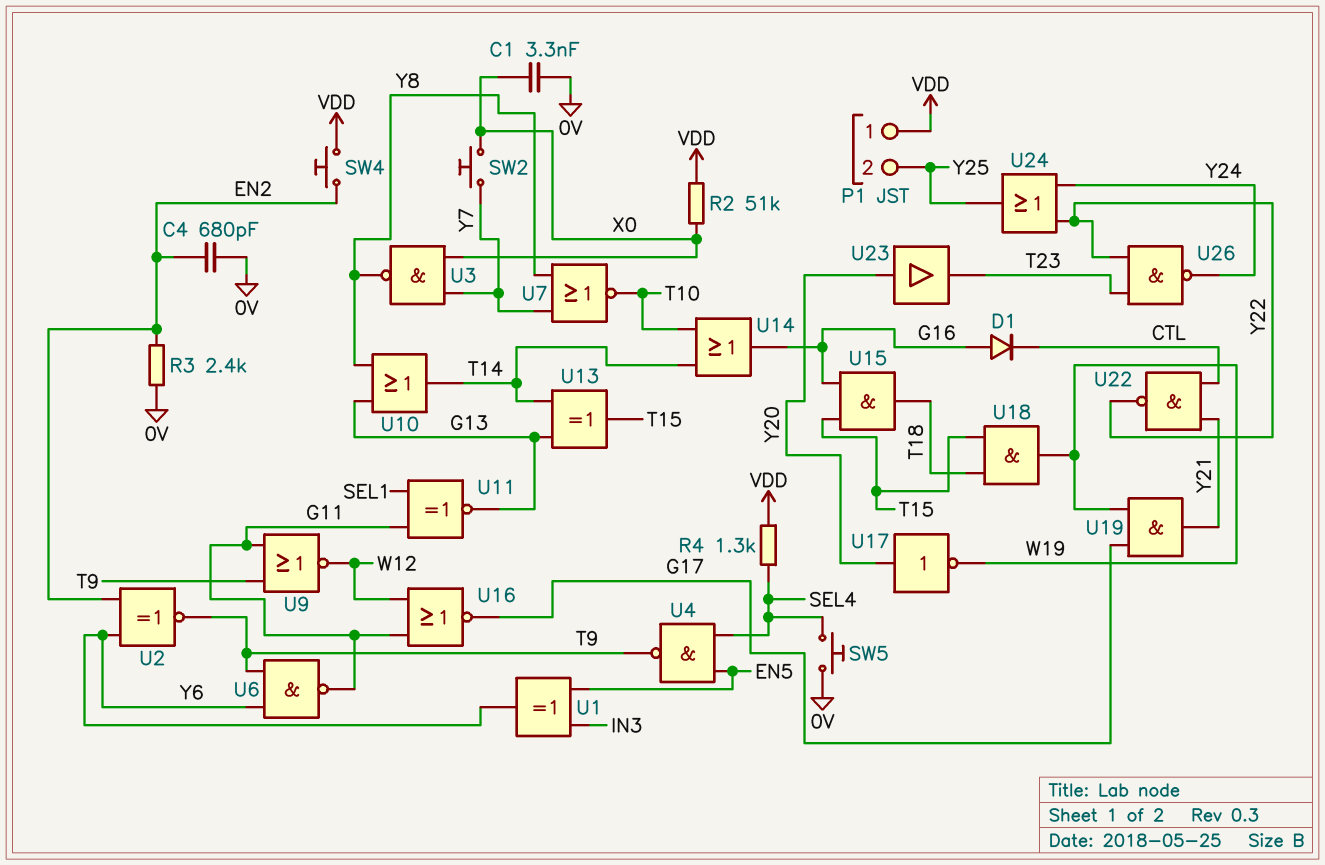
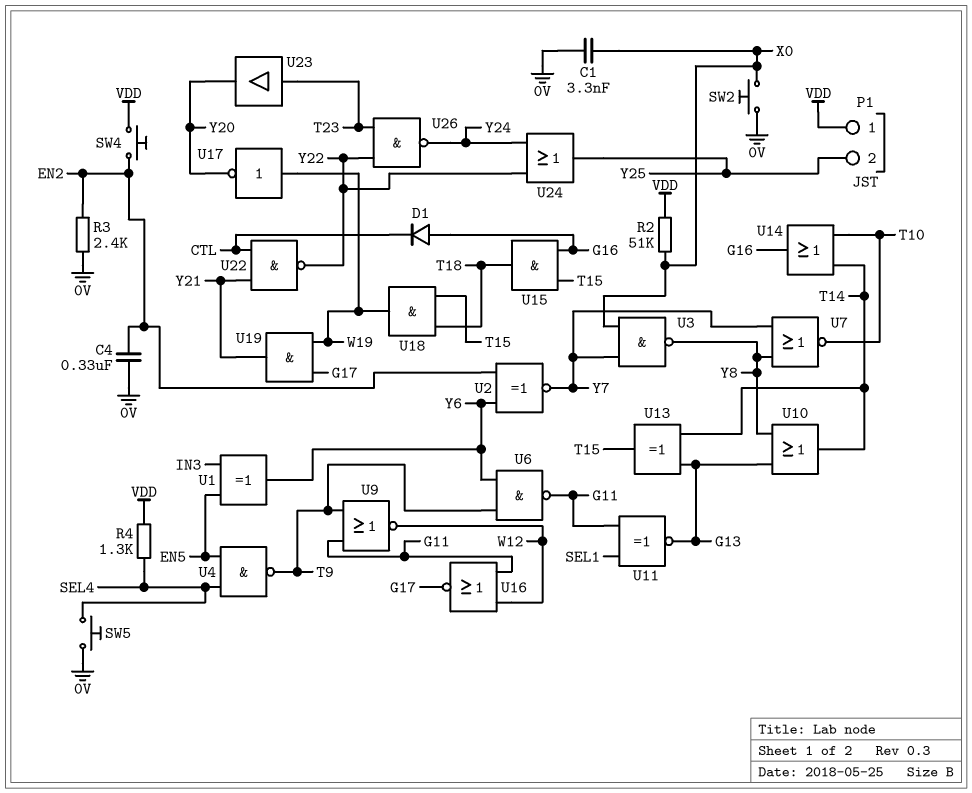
C4: 680pF (0V, EN2) -> 330nF (0V, EN2)
SW2: button (X0, Y7) -> button (0V, X0)
U2: XNOR (in EN2, in Y6, out T9) -> XNOR (in EN2, in Y6, out Y7)
U17: NOT (in Y20, out W19) -> NOT (in W19, out Y20)
U23: buffer (in Y20, out T23) -> buffer (in T23, out Y20)

